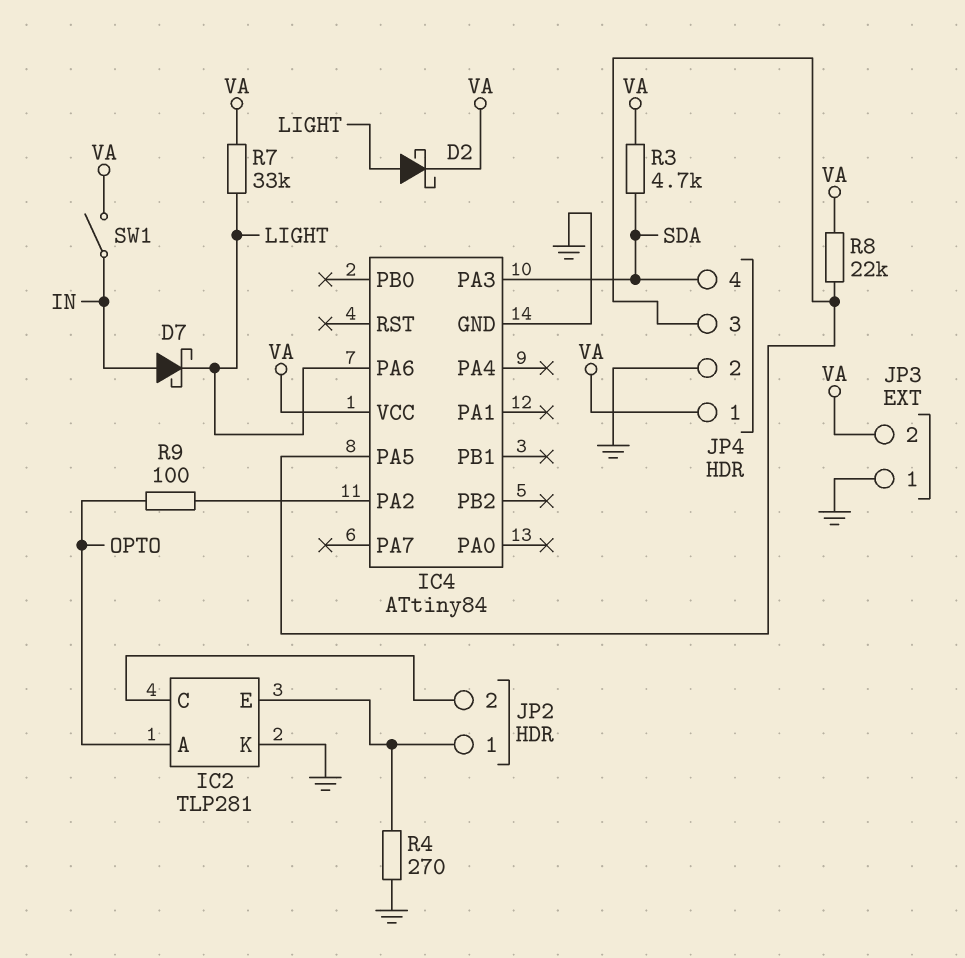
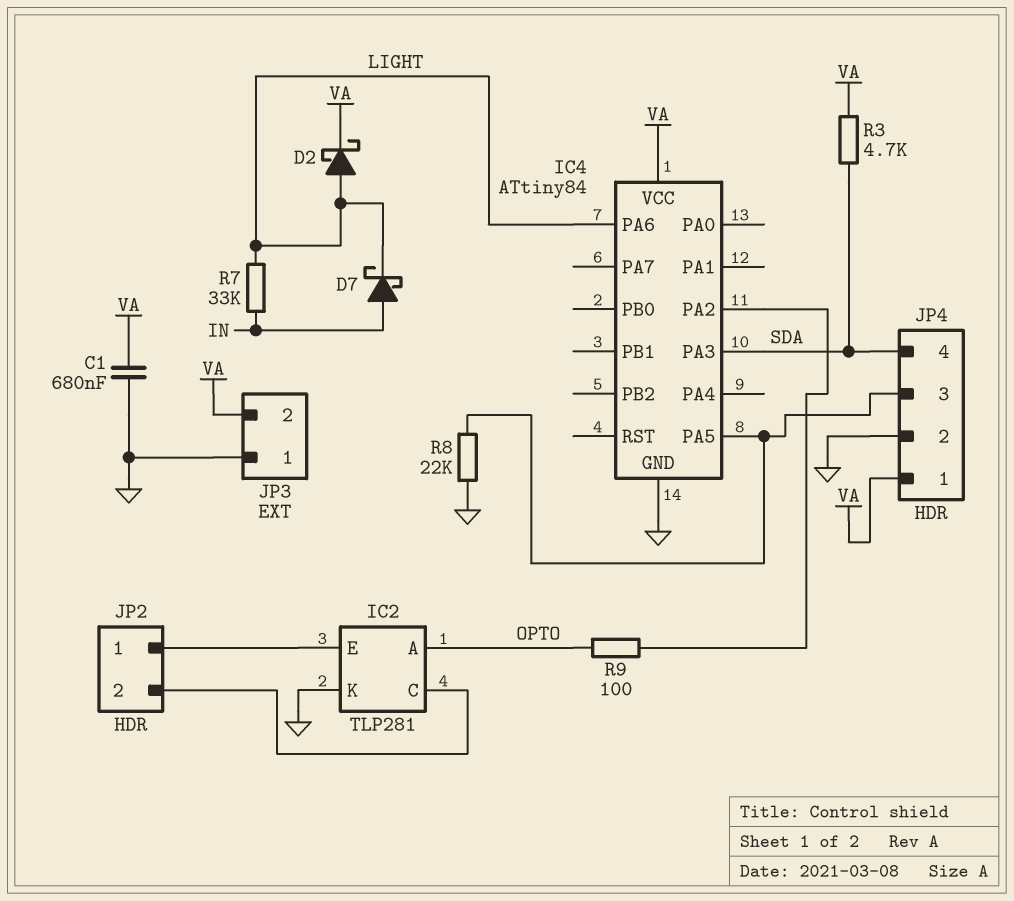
C1: none -> 680nF (GND, VA)
R4: 270 (GND, IC2/E) -> none
R7: 33k (LIGHT, VA) -> 33k (IN, LIGHT)
R8: 22k (IC4/PA5, VA) -> 22k (GND, IC4/PA5)
SW1: switch (IN, VA) -> none

